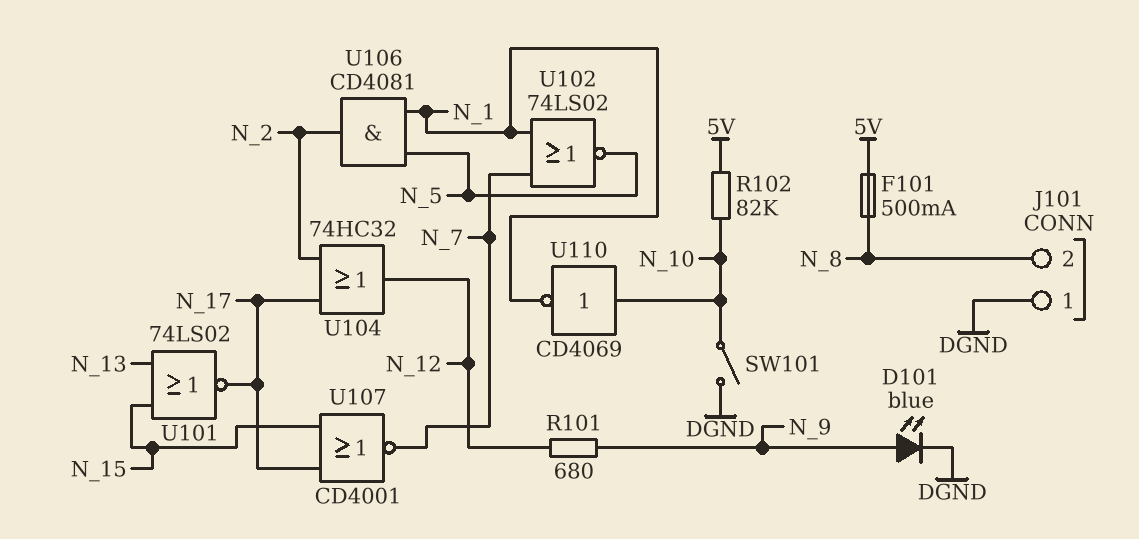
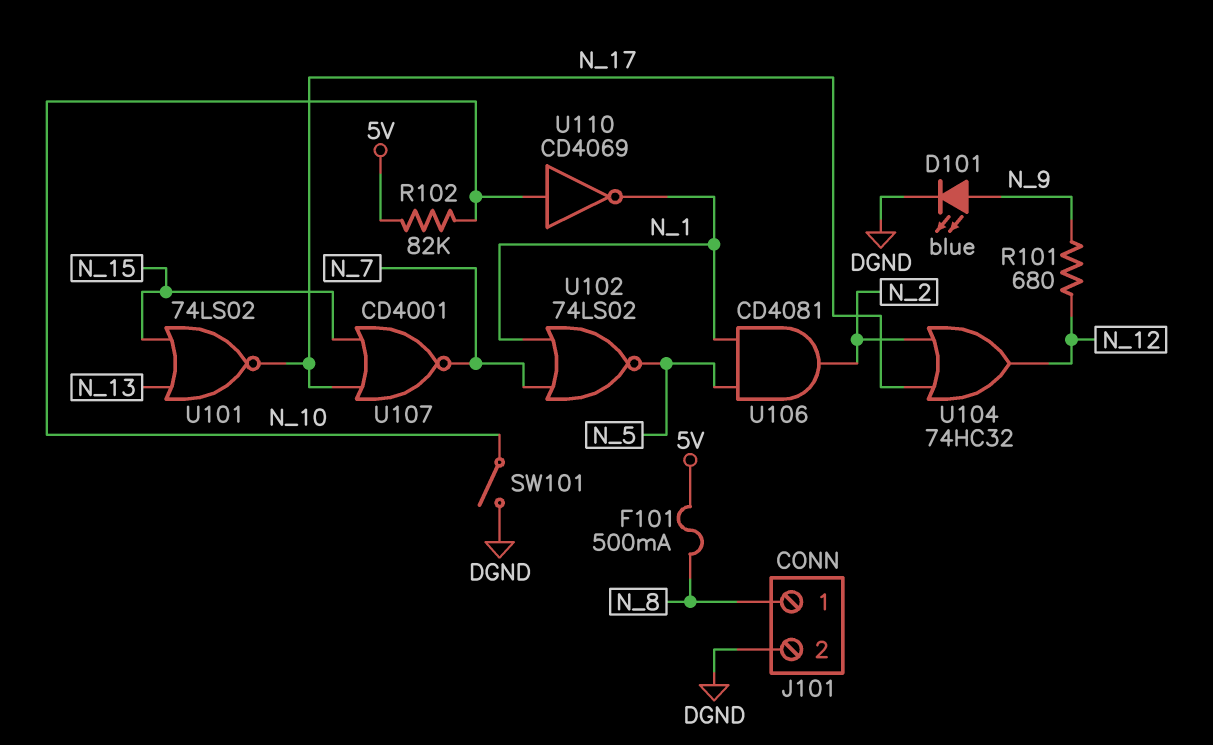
J101 pin 1: DGND -> N_8
J101 pin 2: N_8 -> DGND

